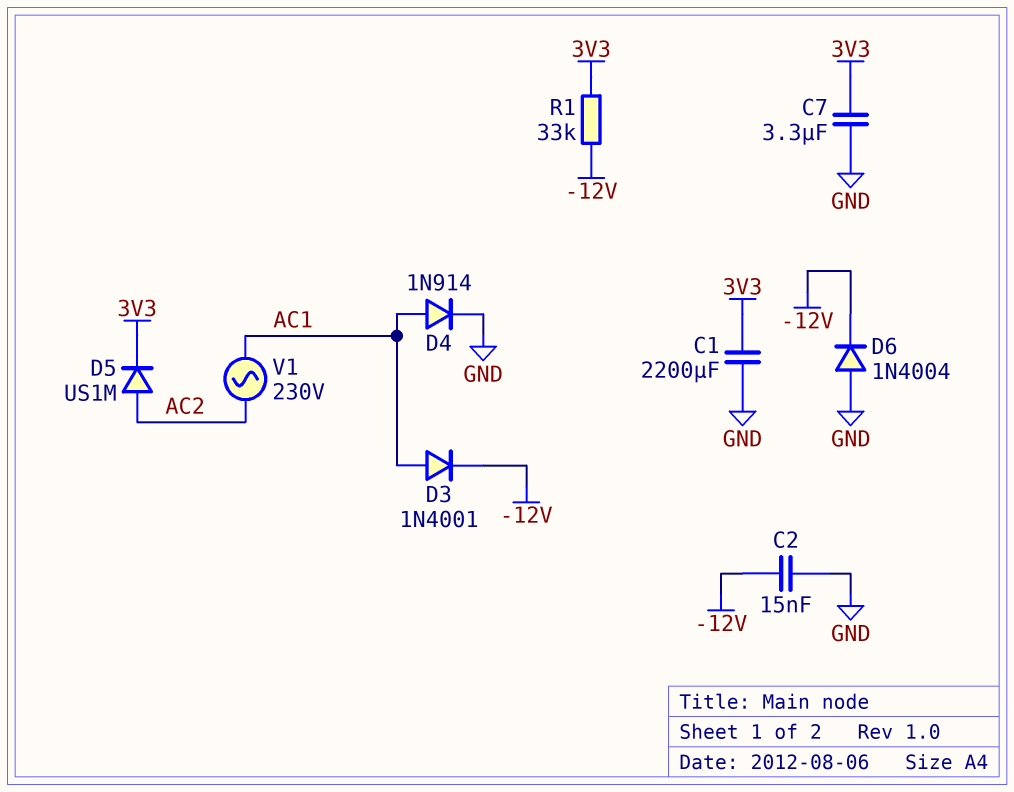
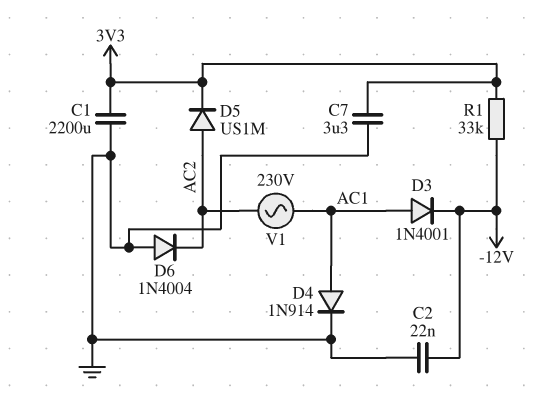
C2: 15nF (-12V, GND) -> 22nF (-12V, GND)
D6: diode 1N4004 (A GND, K -12V) -> diode 1N4004 (A GND, K AC2)

